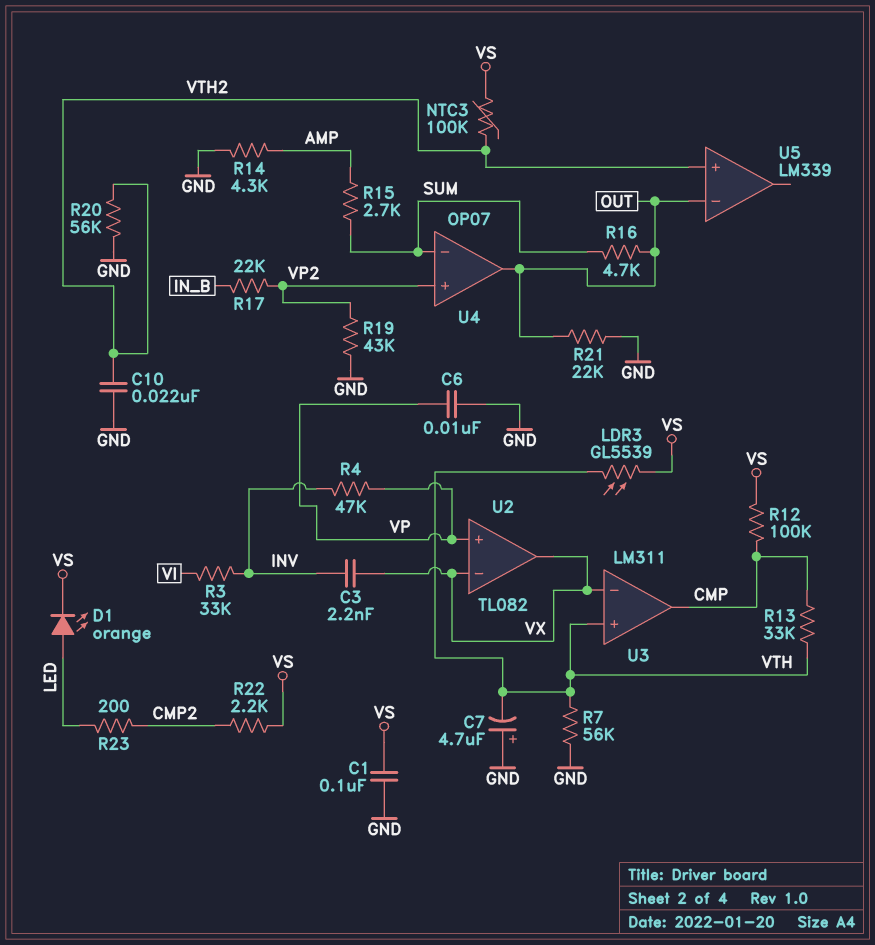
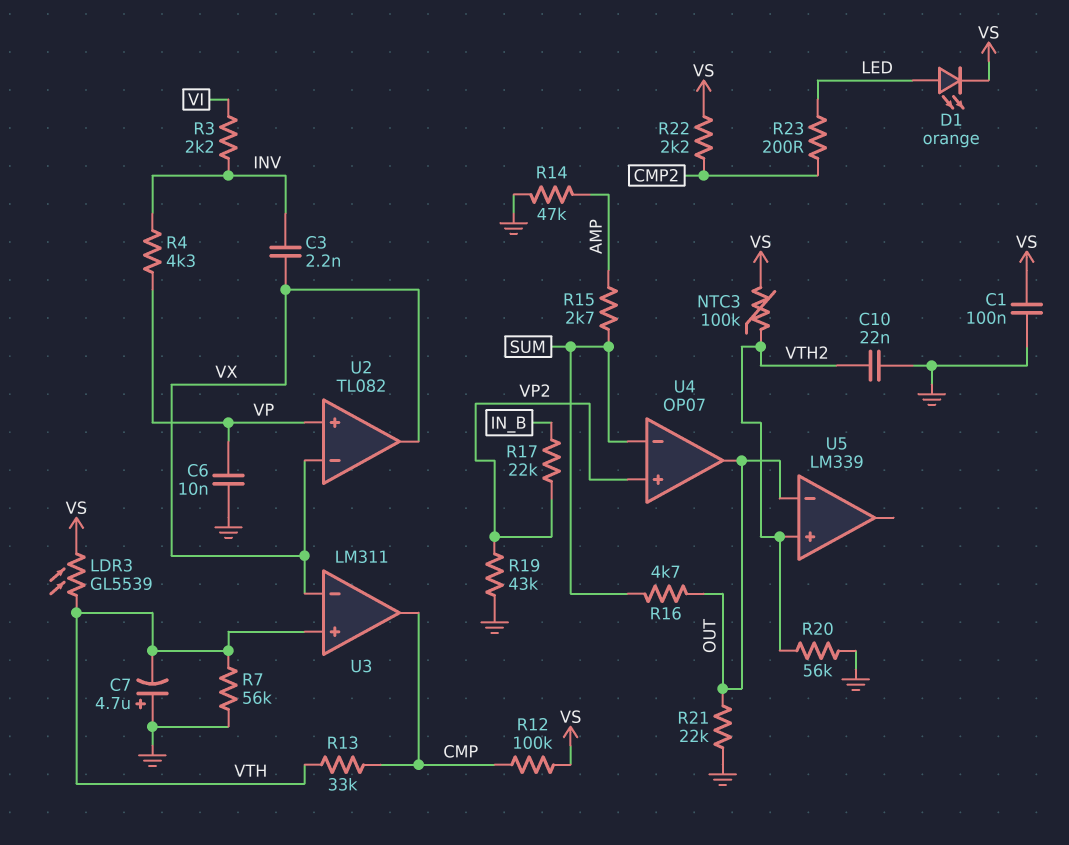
R3: 33k (INV, VI) -> 2.2k (INV, VI)
R4: 47k (INV, VP) -> 4.3k (INV, VP)
R14: 4.3k (AMP, GND) -> 47k (AMP, GND)

